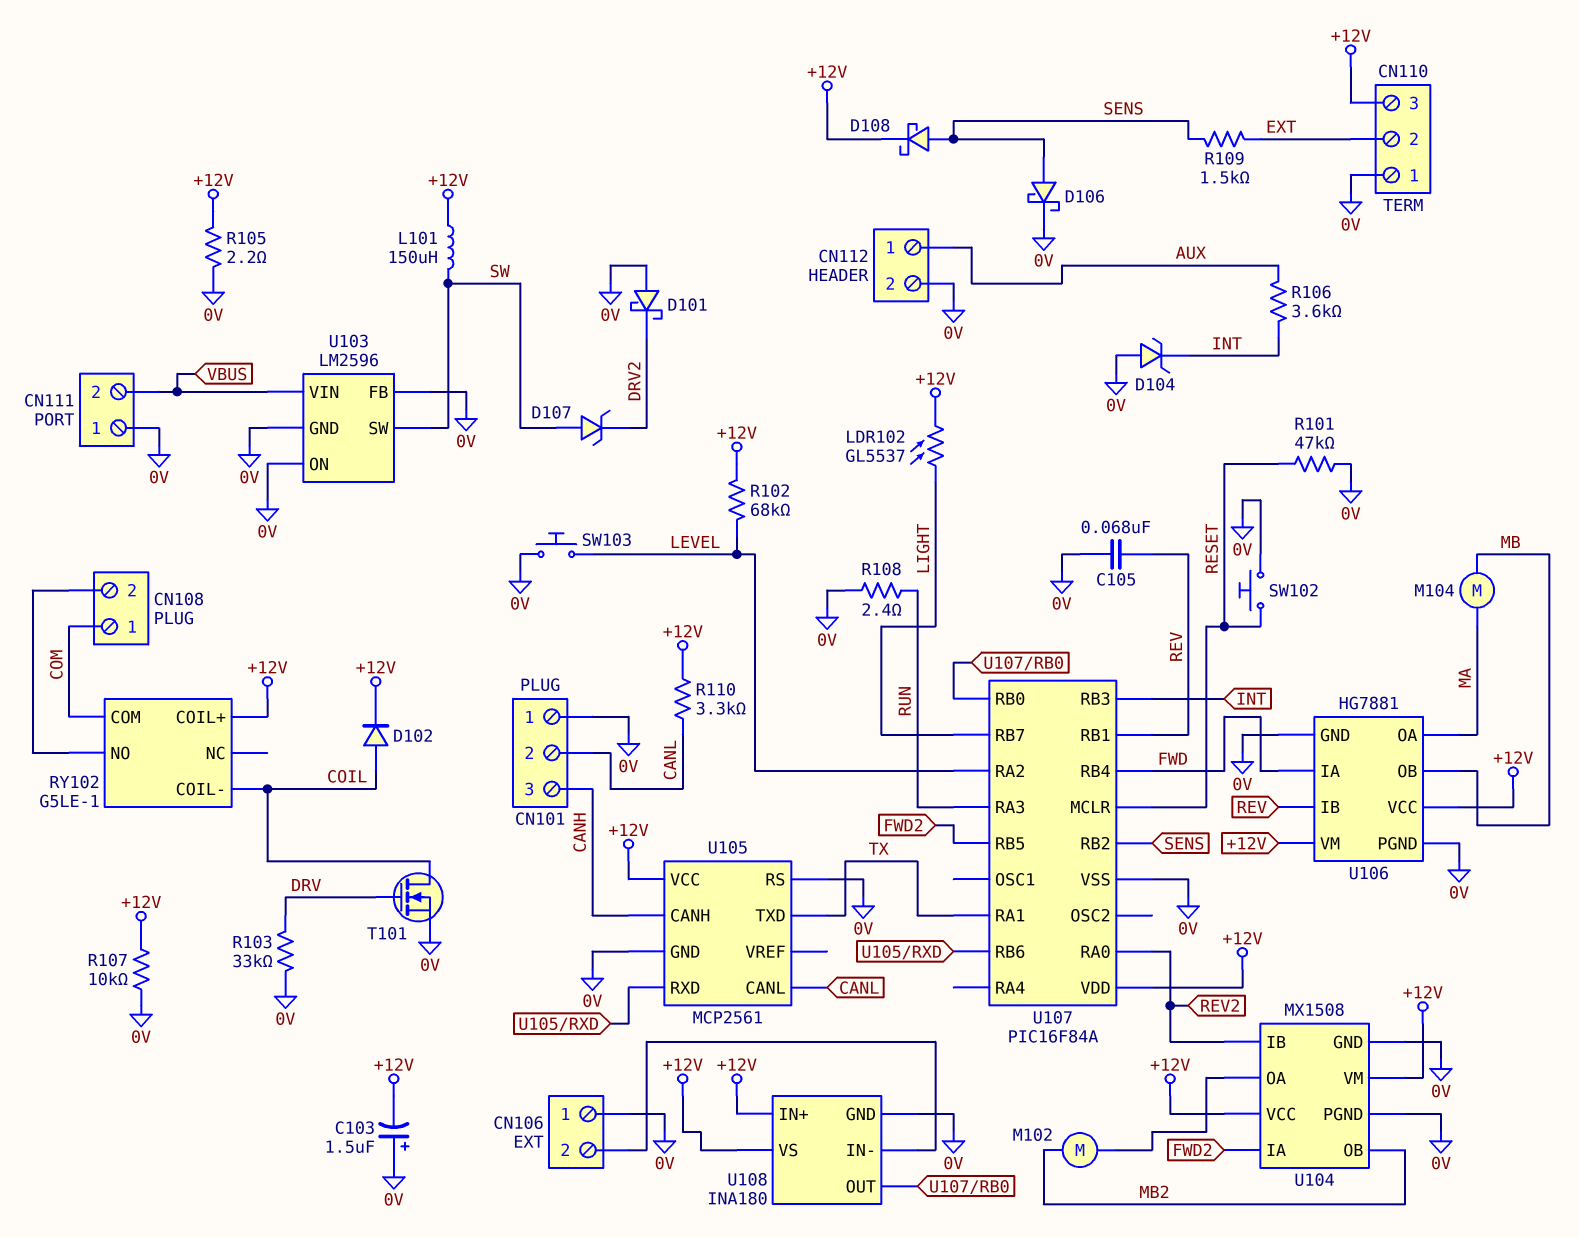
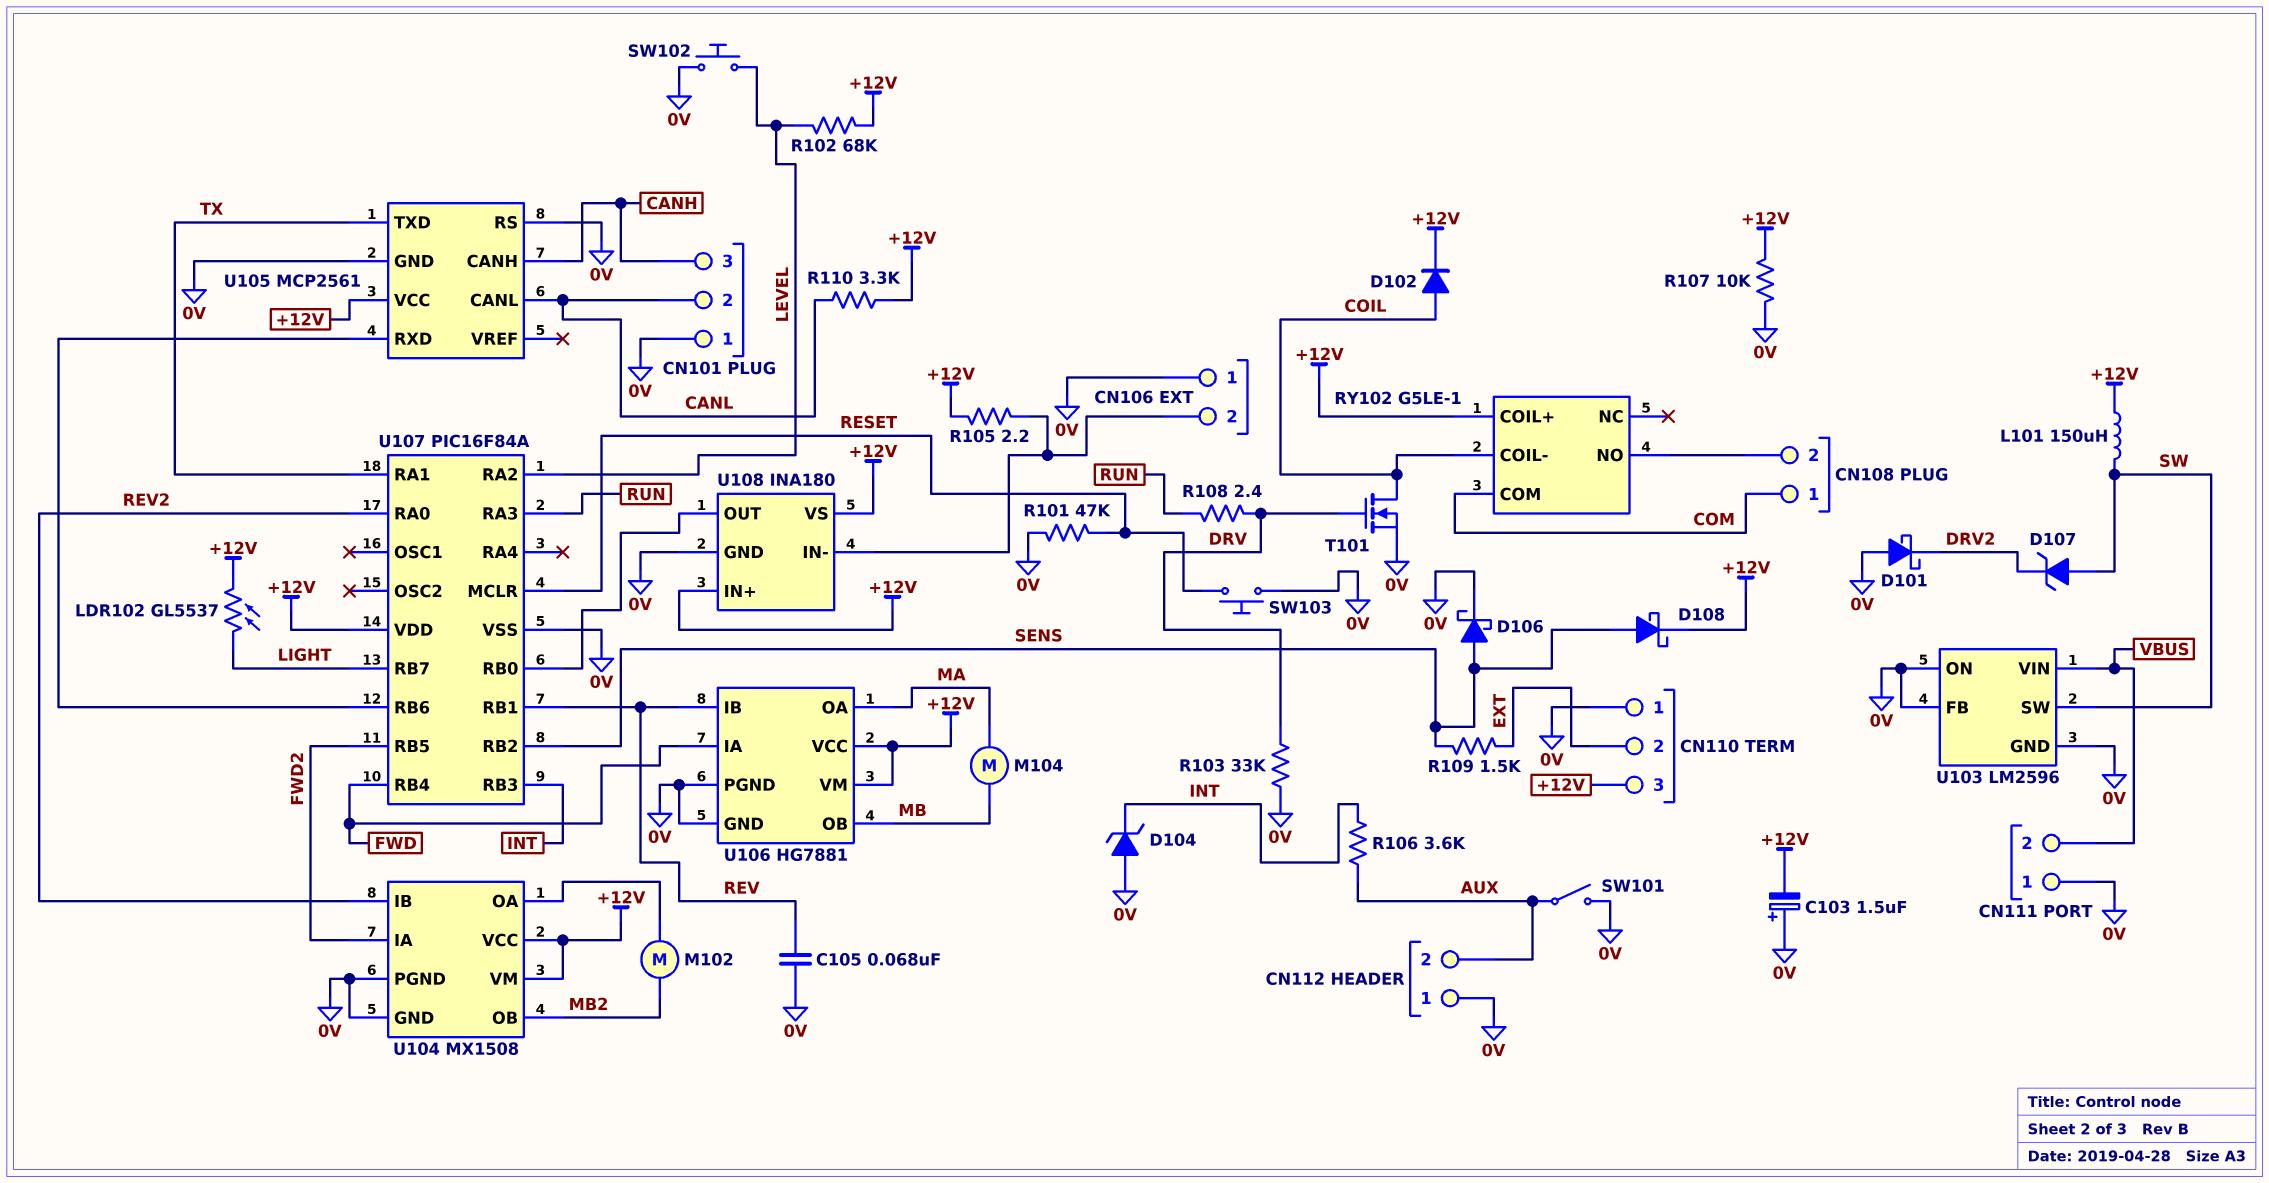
CN112 pin 1: AUX -> 0V
CN112 pin 2: 0V -> AUX
R105: 2.2 (+12V, 0V) -> 2.2 (+12V, CN106/2)
R108: 2.4 (0V, RUN) -> 2.4 (DRV, RUN)
SW101: none -> switch (0V, AUX)
SW102: button (0V, RESET) -> button (0V, LEVEL)
SW103: button (0V, LEVEL) -> button (0V, RESET)

